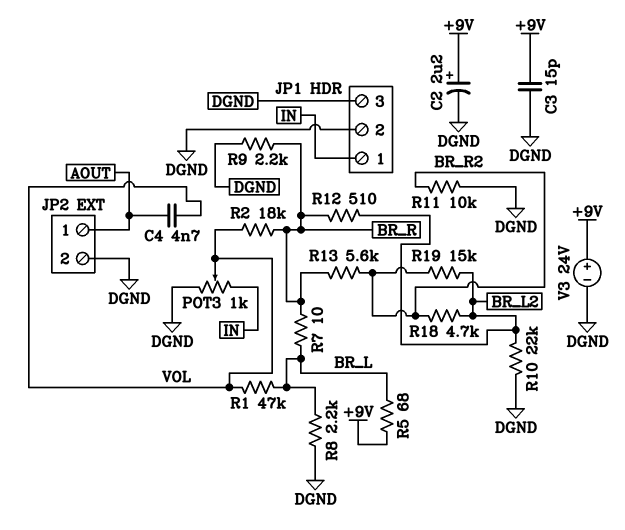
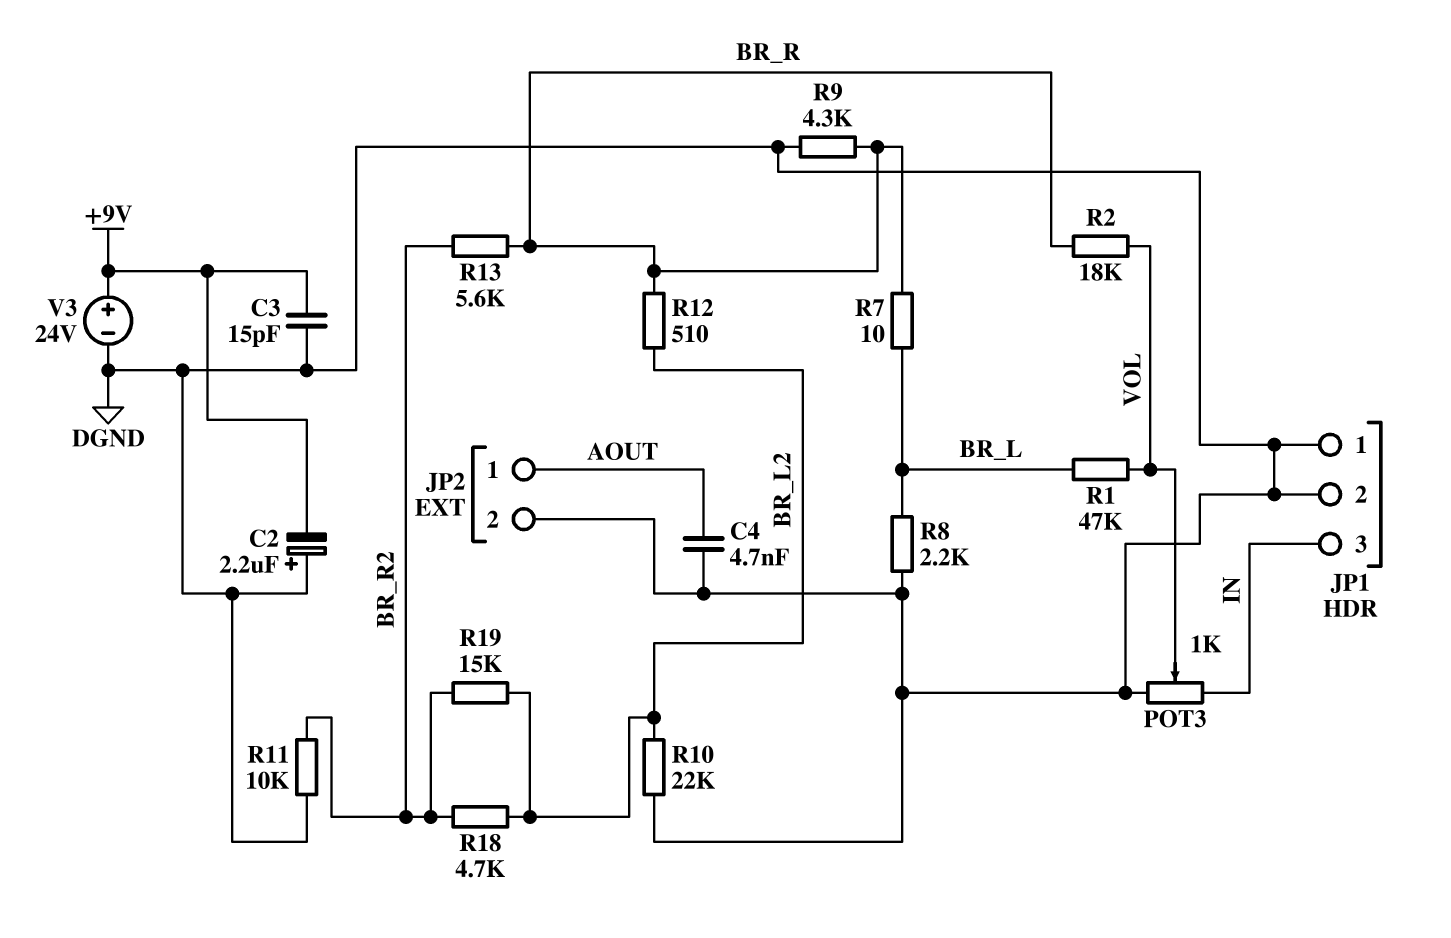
C2: 2.2uF (plus +9V, minus DGND) -> 2.2uF (plus DGND, minus +9V)
C4: 4.7nF (AOUT, VOL) -> 4.7nF (AOUT, DGND)
JP1 pin 1: IN -> DGND
JP1 pin 3: DGND -> IN
R5: 68 (+9V, BR_L) -> none
R9: 2.2k (BR_R, DGND) -> 4.3k (BR_R, DGND)

